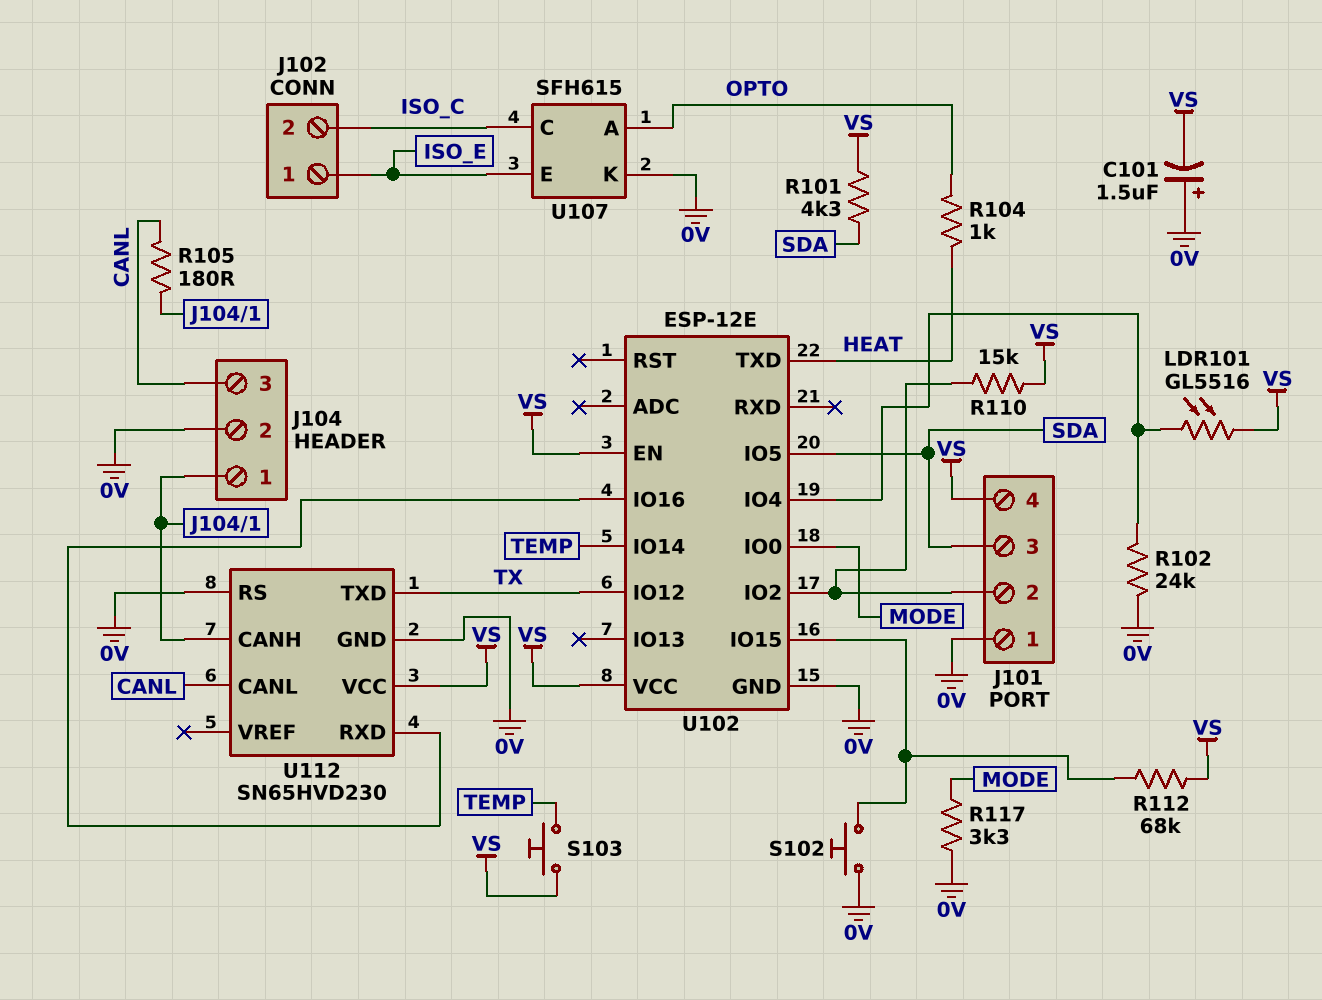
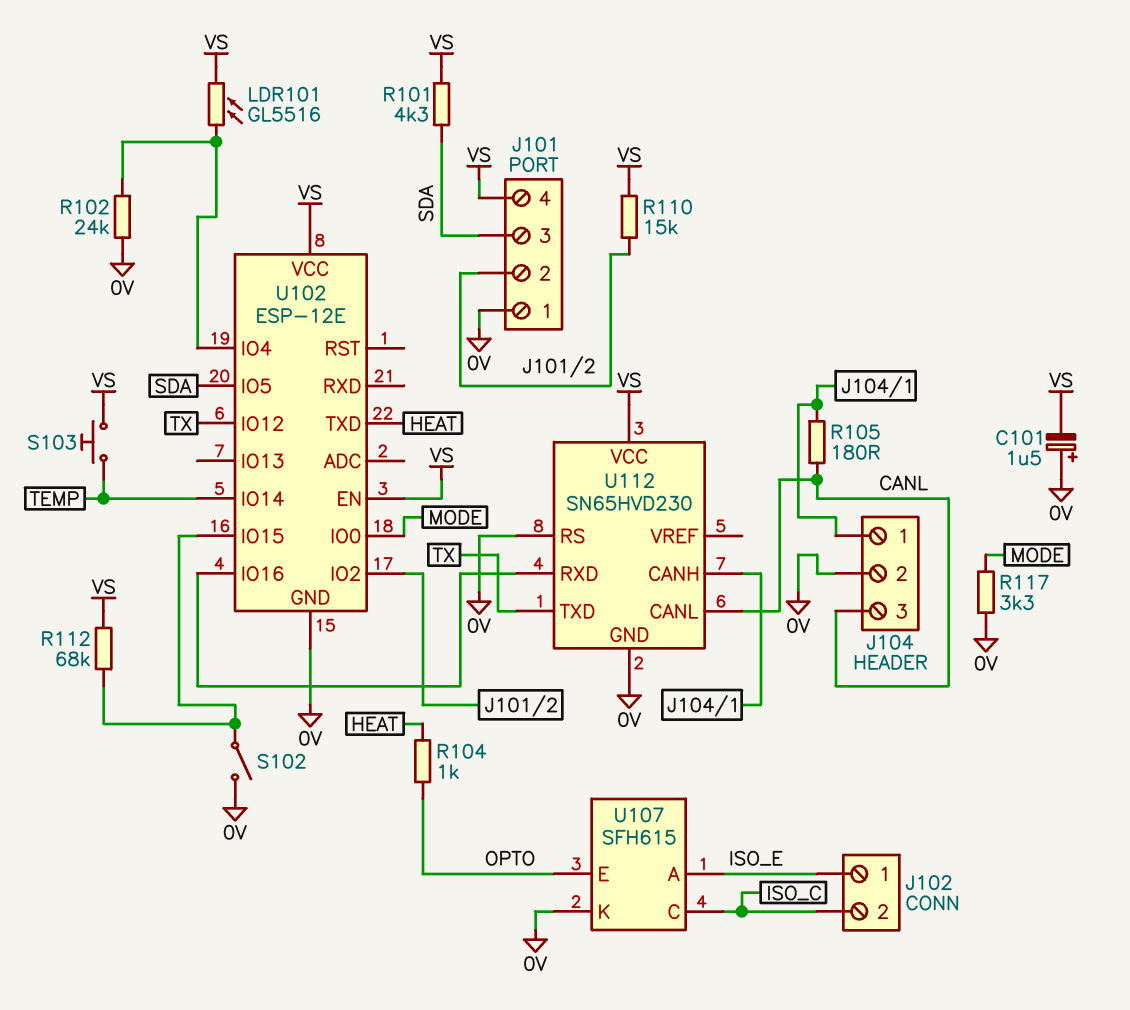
S102: button (0V, U102/IO15) -> switch (0V, U102/IO15)
U107 pin A: OPTO -> ISO_E
U107 pin E: ISO_E -> OPTO

